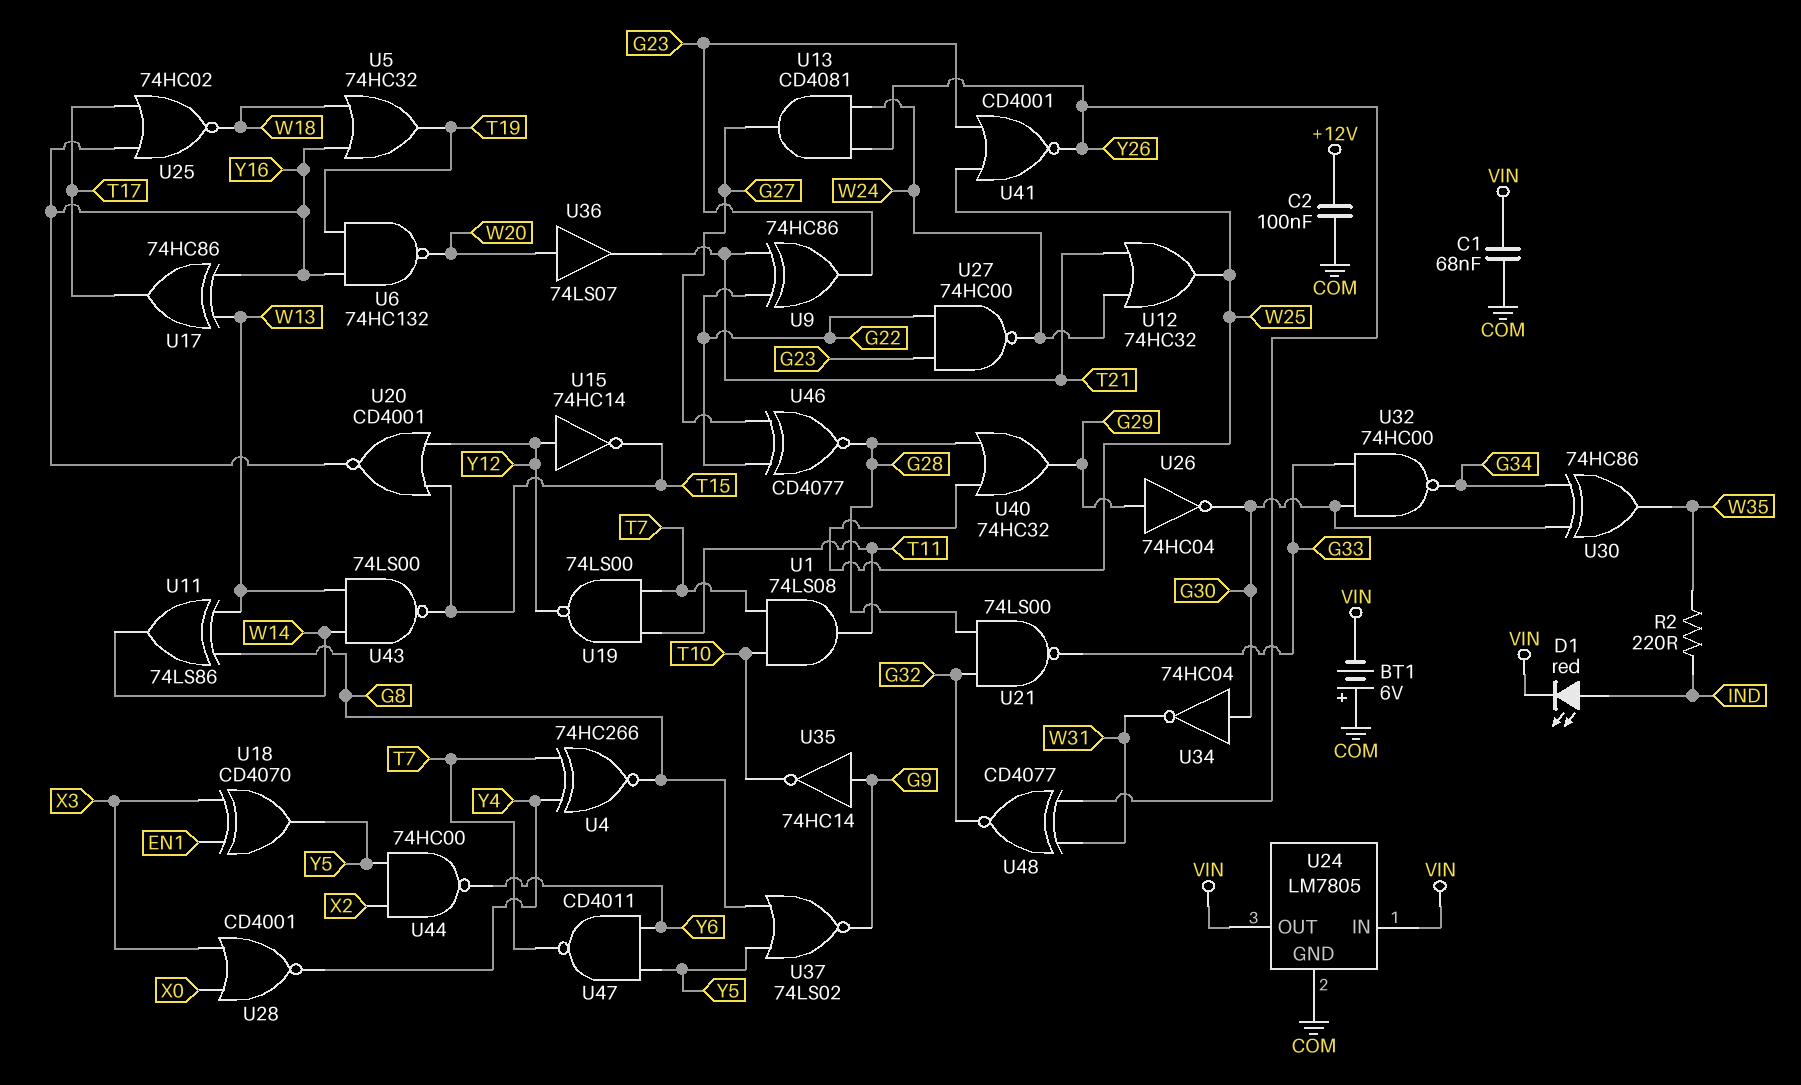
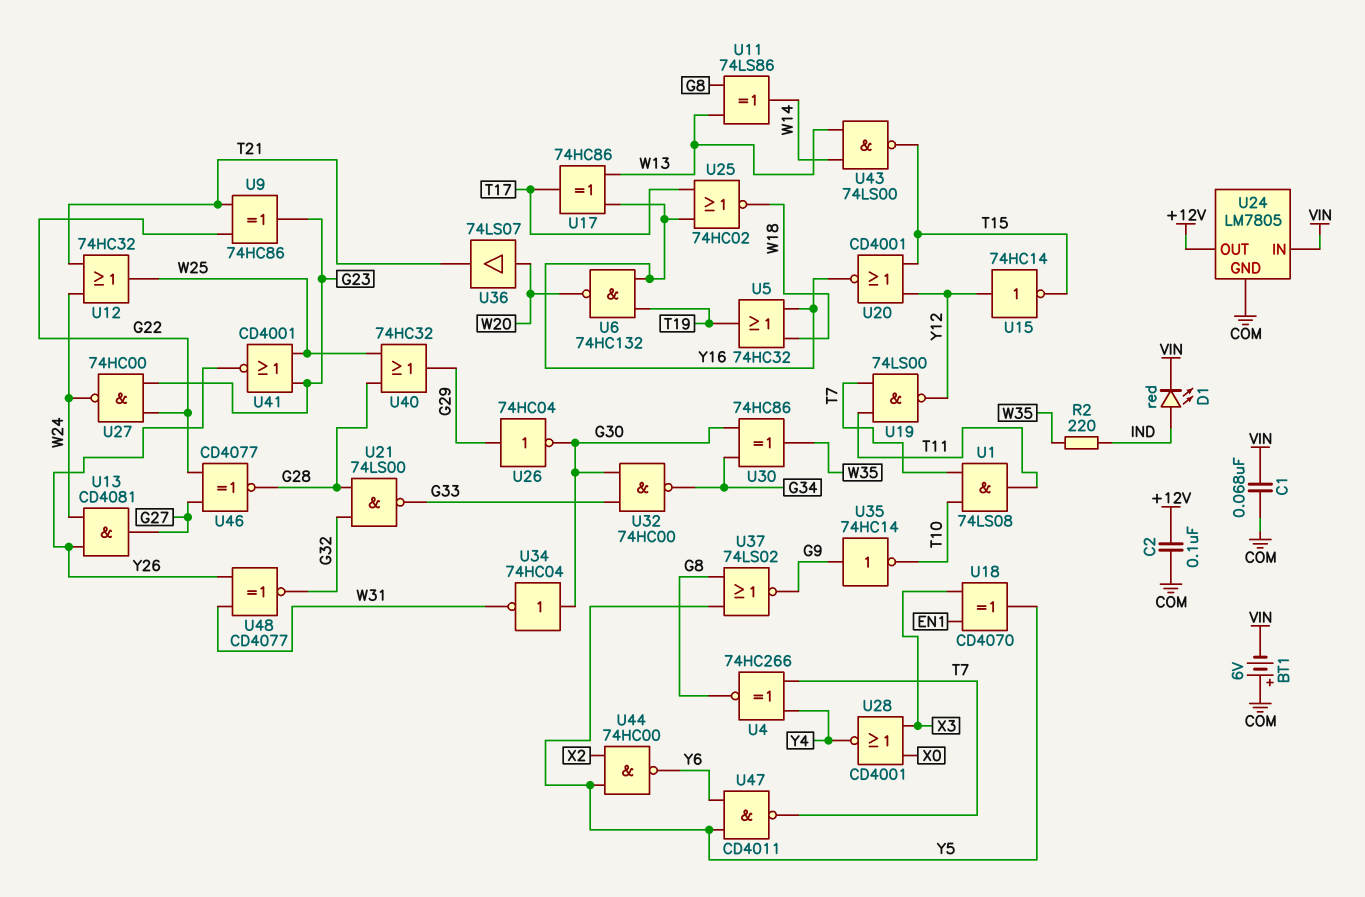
U24 pin OUT: VIN -> +12V

